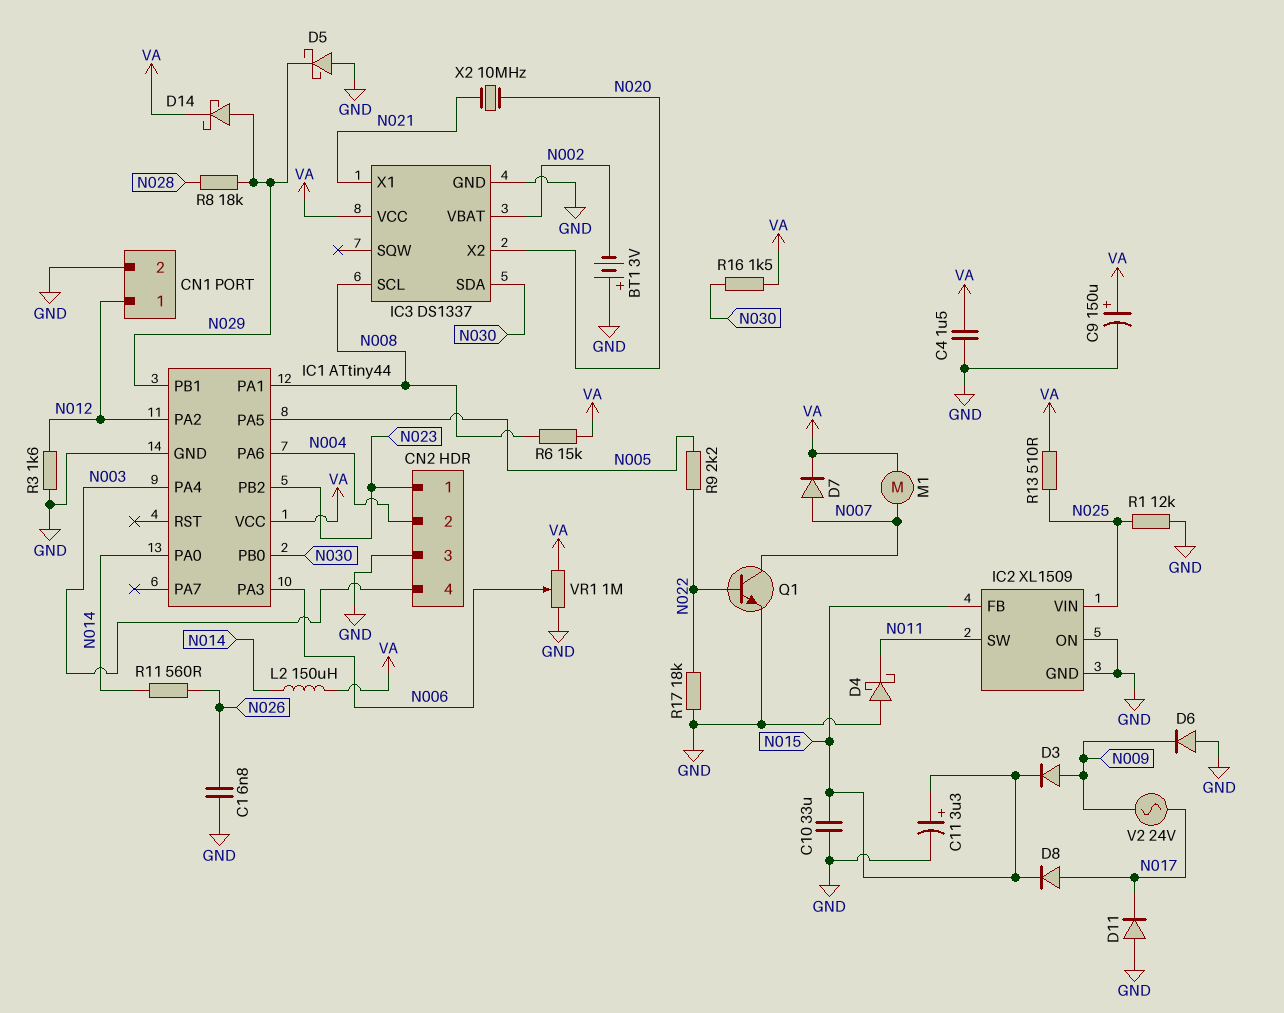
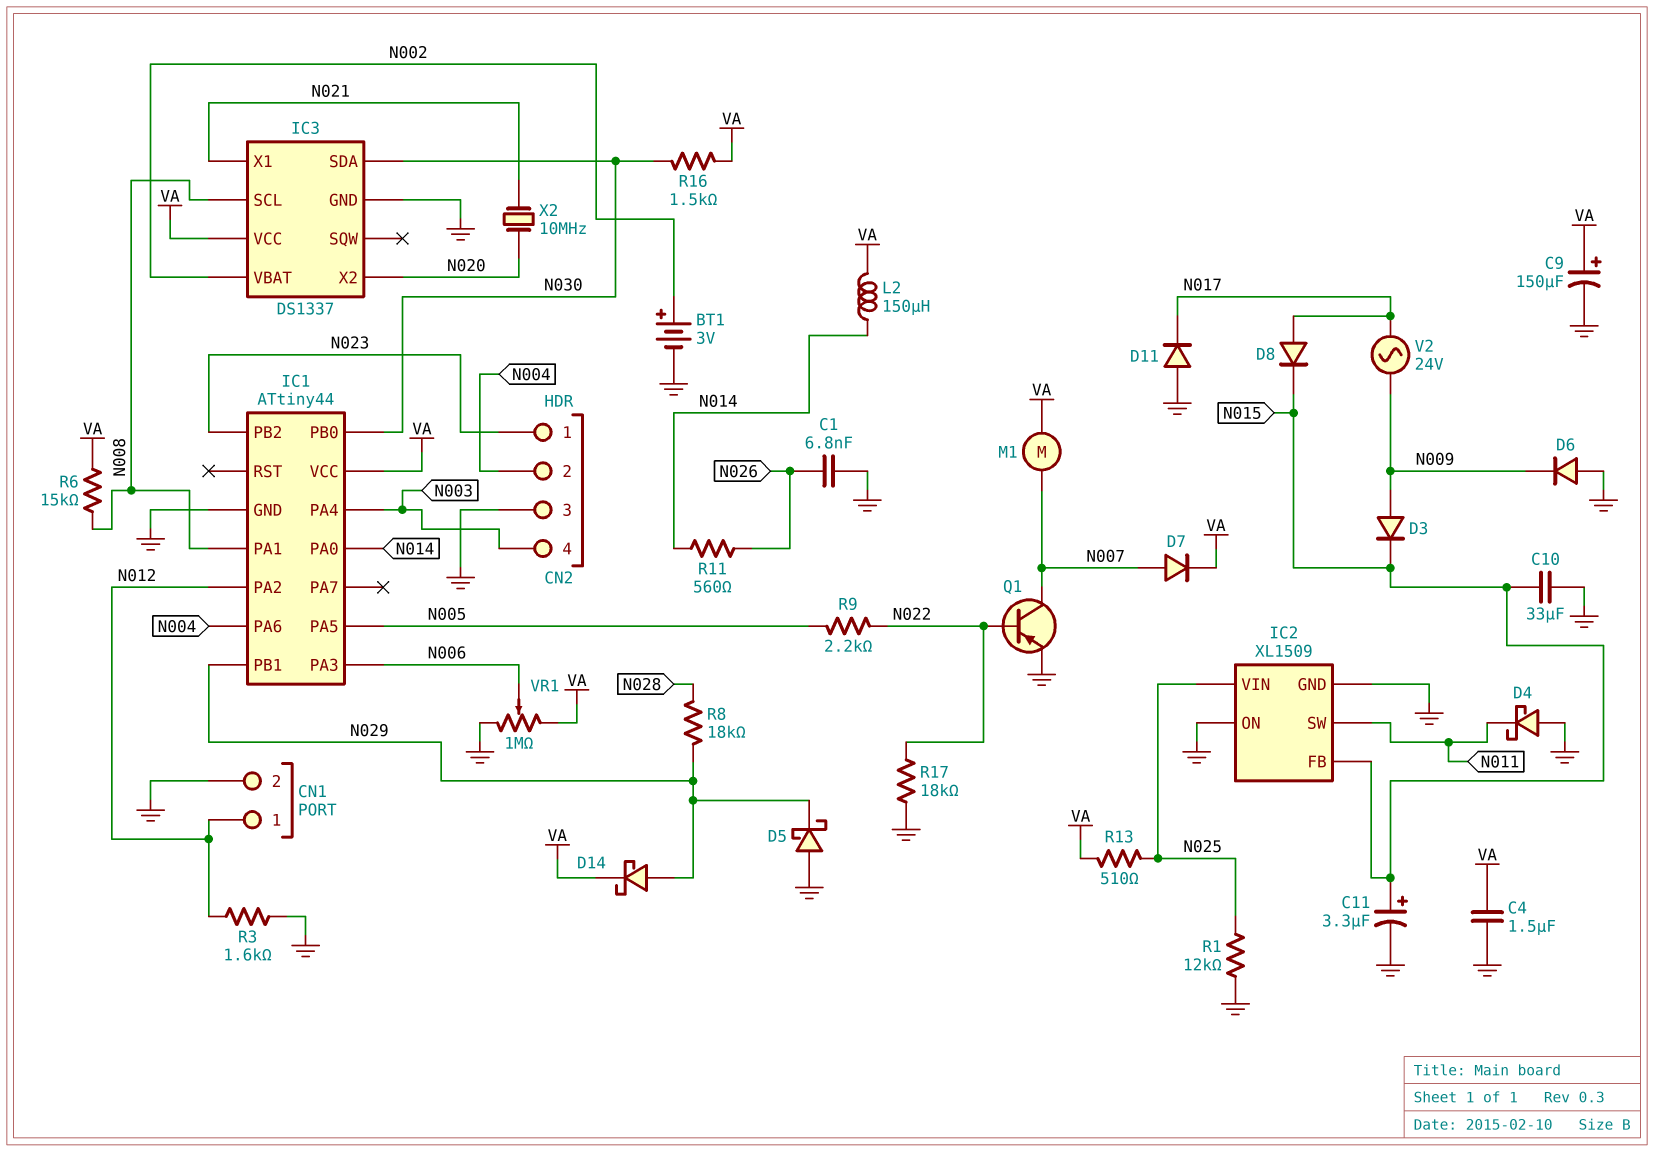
BT1: 3V (plus GND, minus N002) -> 3V (plus N002, minus GND)
Q1: NPN (B N022, C N007, E GND) -> PNP (B N022, C N007, E GND)

